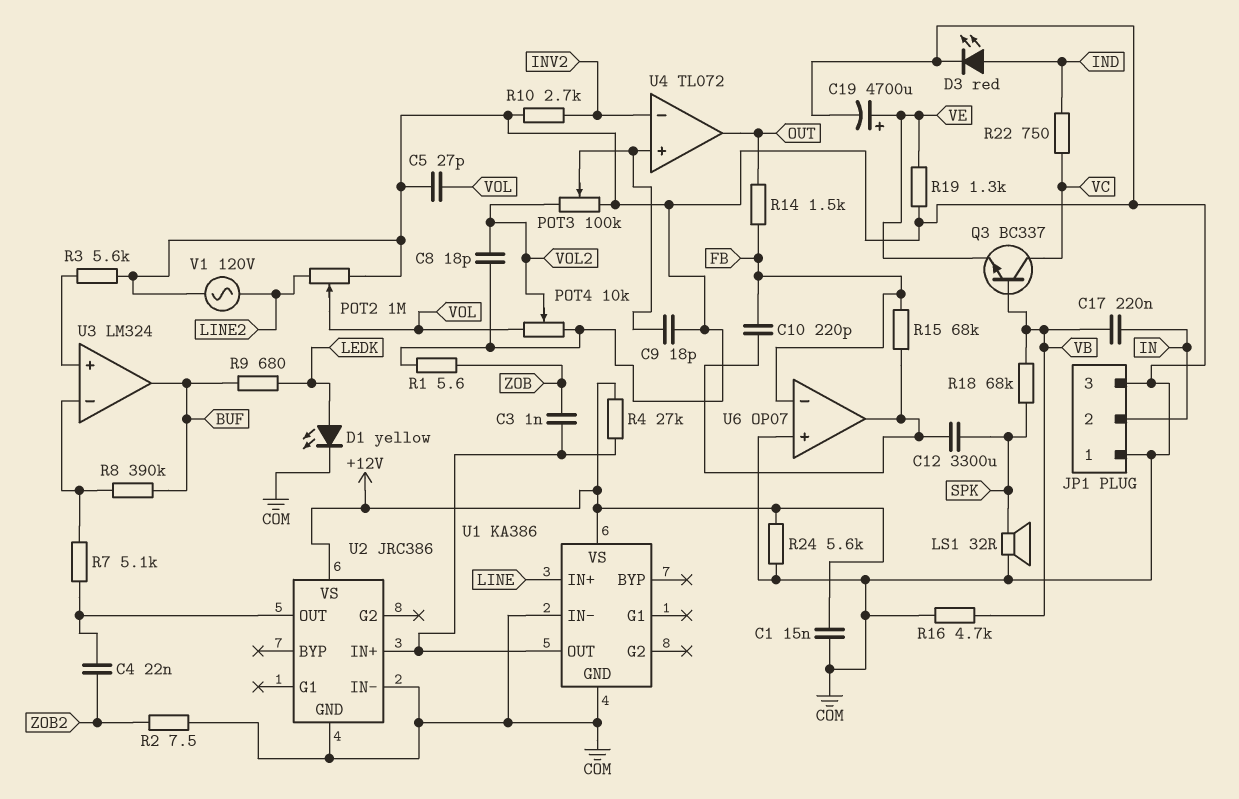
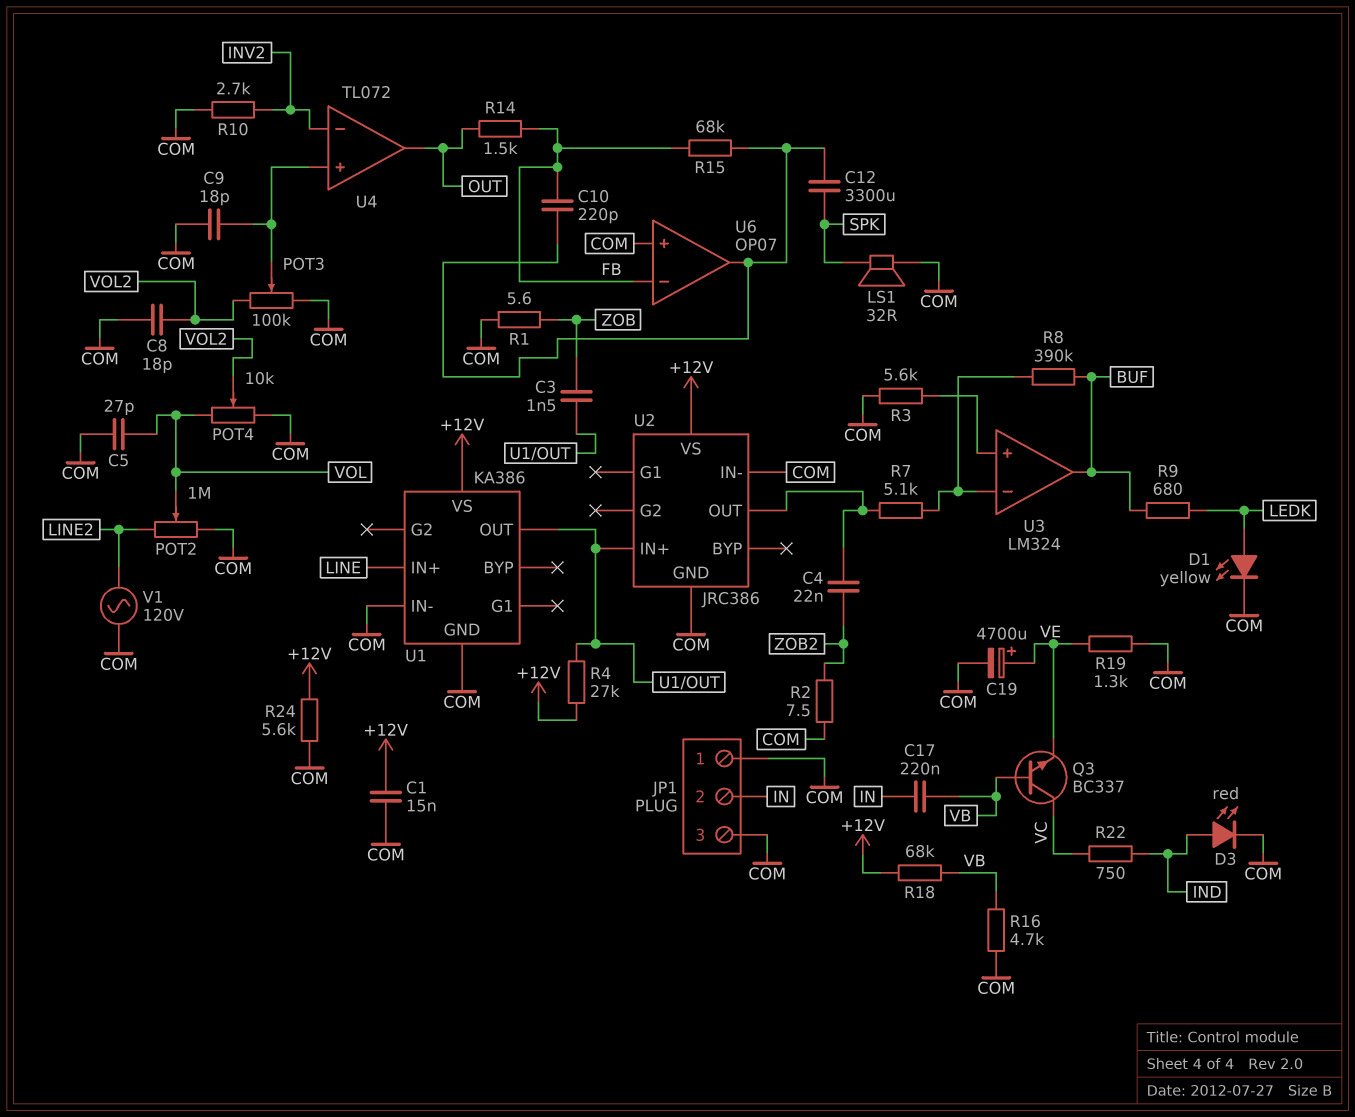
C3: 1nF (U1/OUT, ZOB) -> 1.5nF (U1/OUT, ZOB)
R18: 68k (SPK, VB) -> 68k (+12V, VB)

